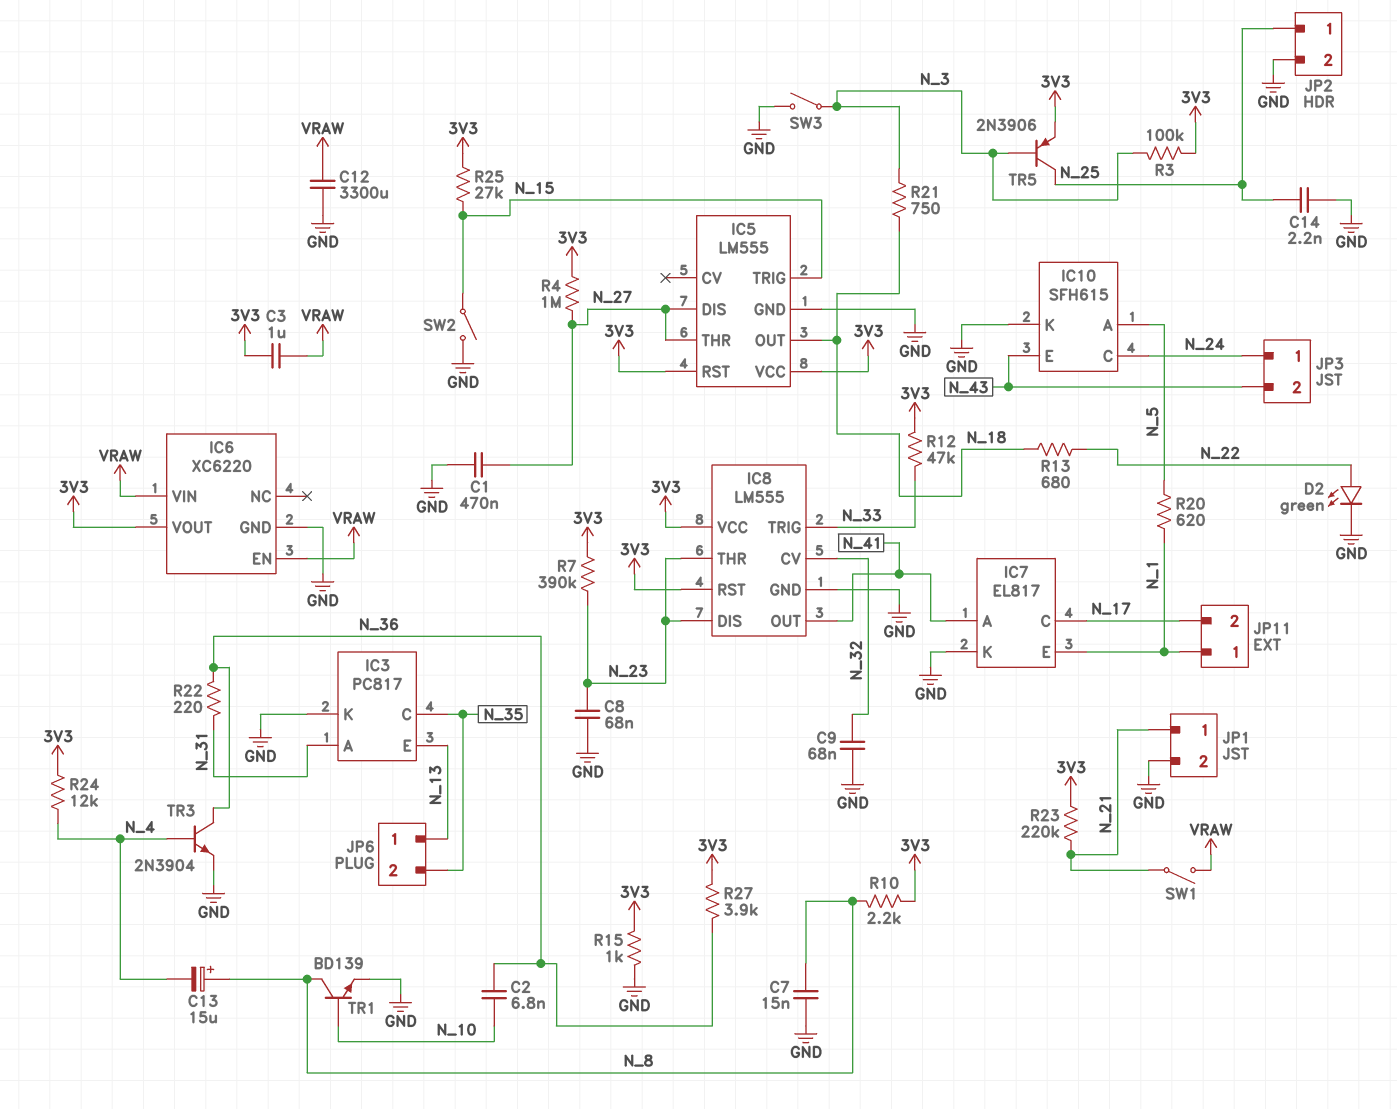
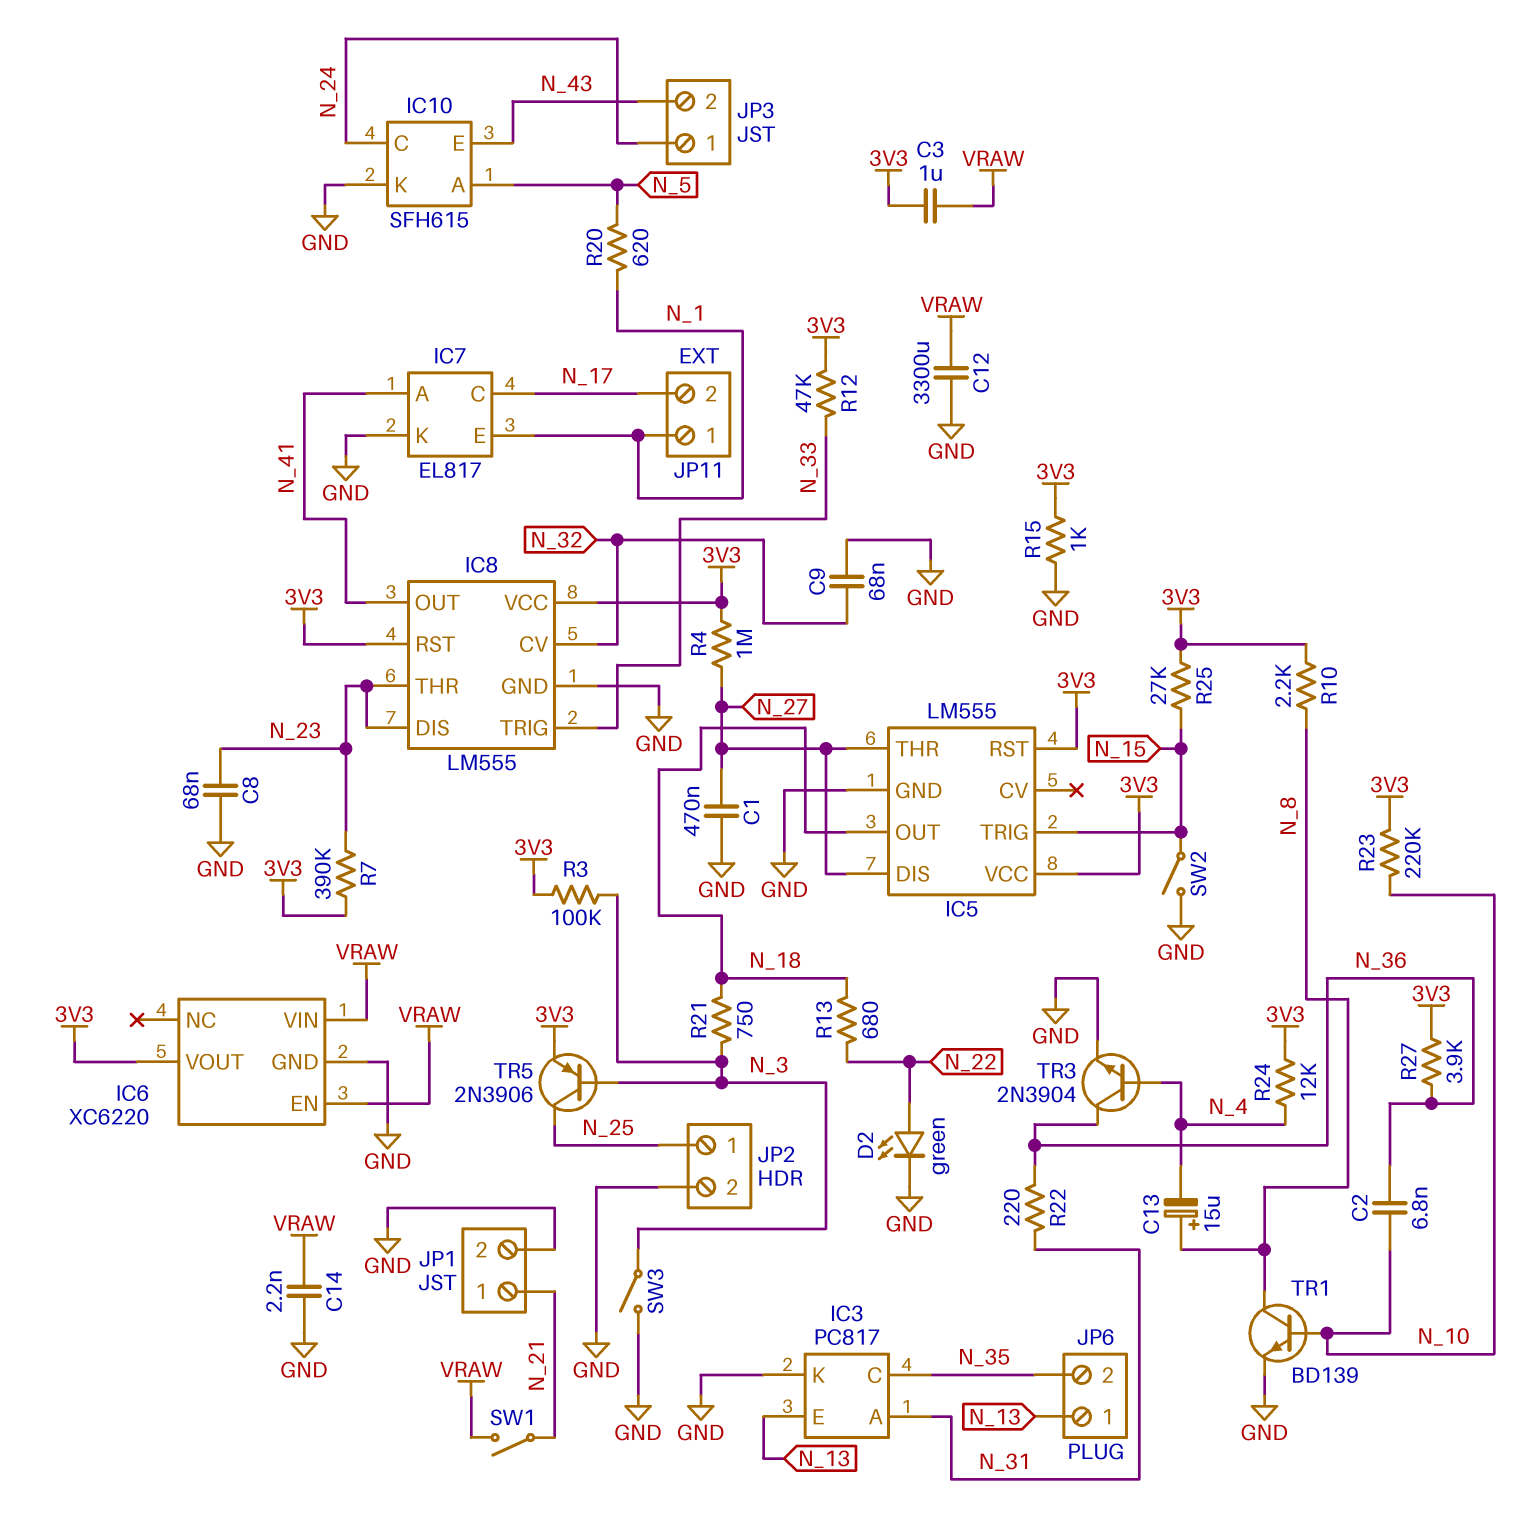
C7: 15nF (GND, N_8) -> none
C14: 2.2nF (GND, N_25) -> 2.2nF (GND, VRAW)
R23: 220k (3V3, N_21) -> 220k (3V3, N_10)

